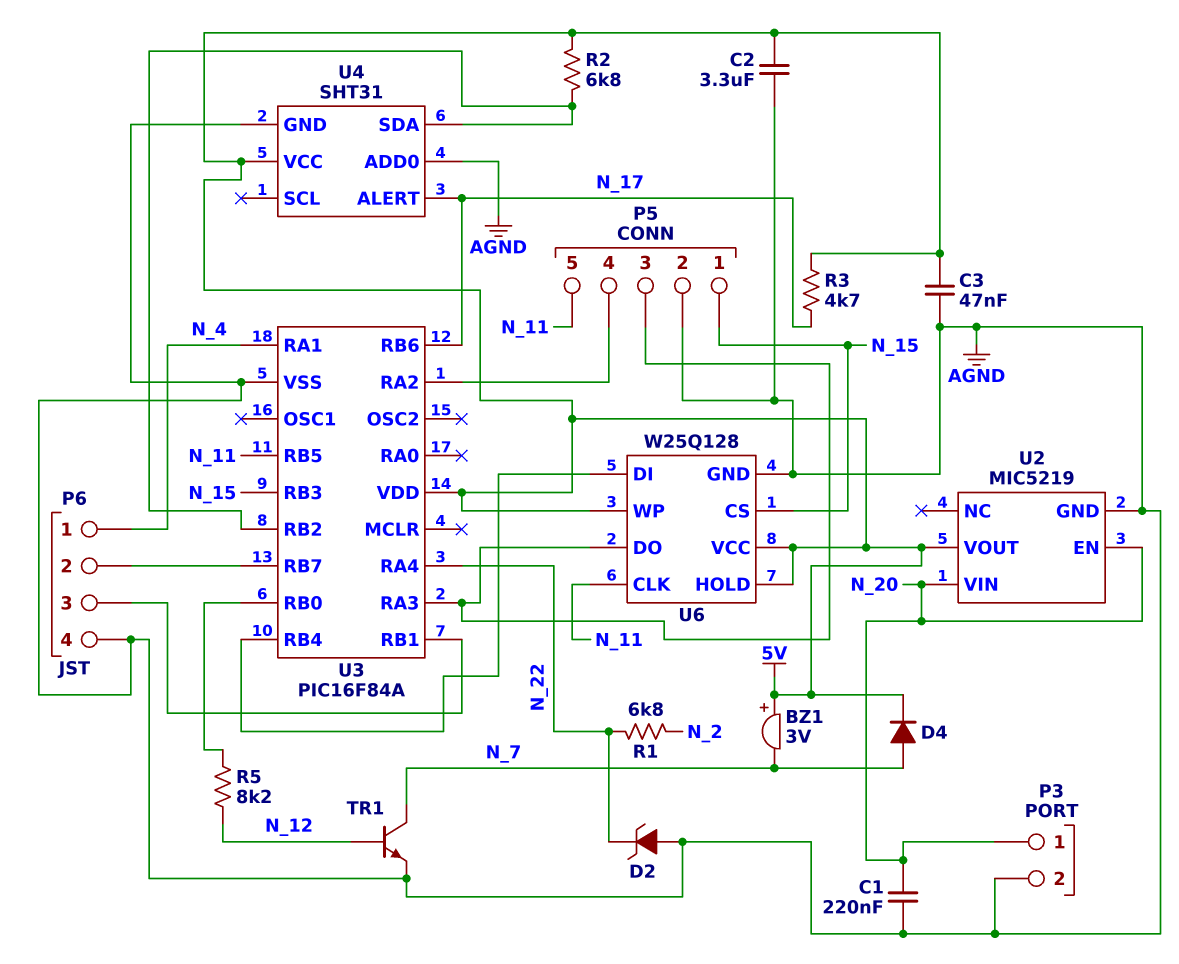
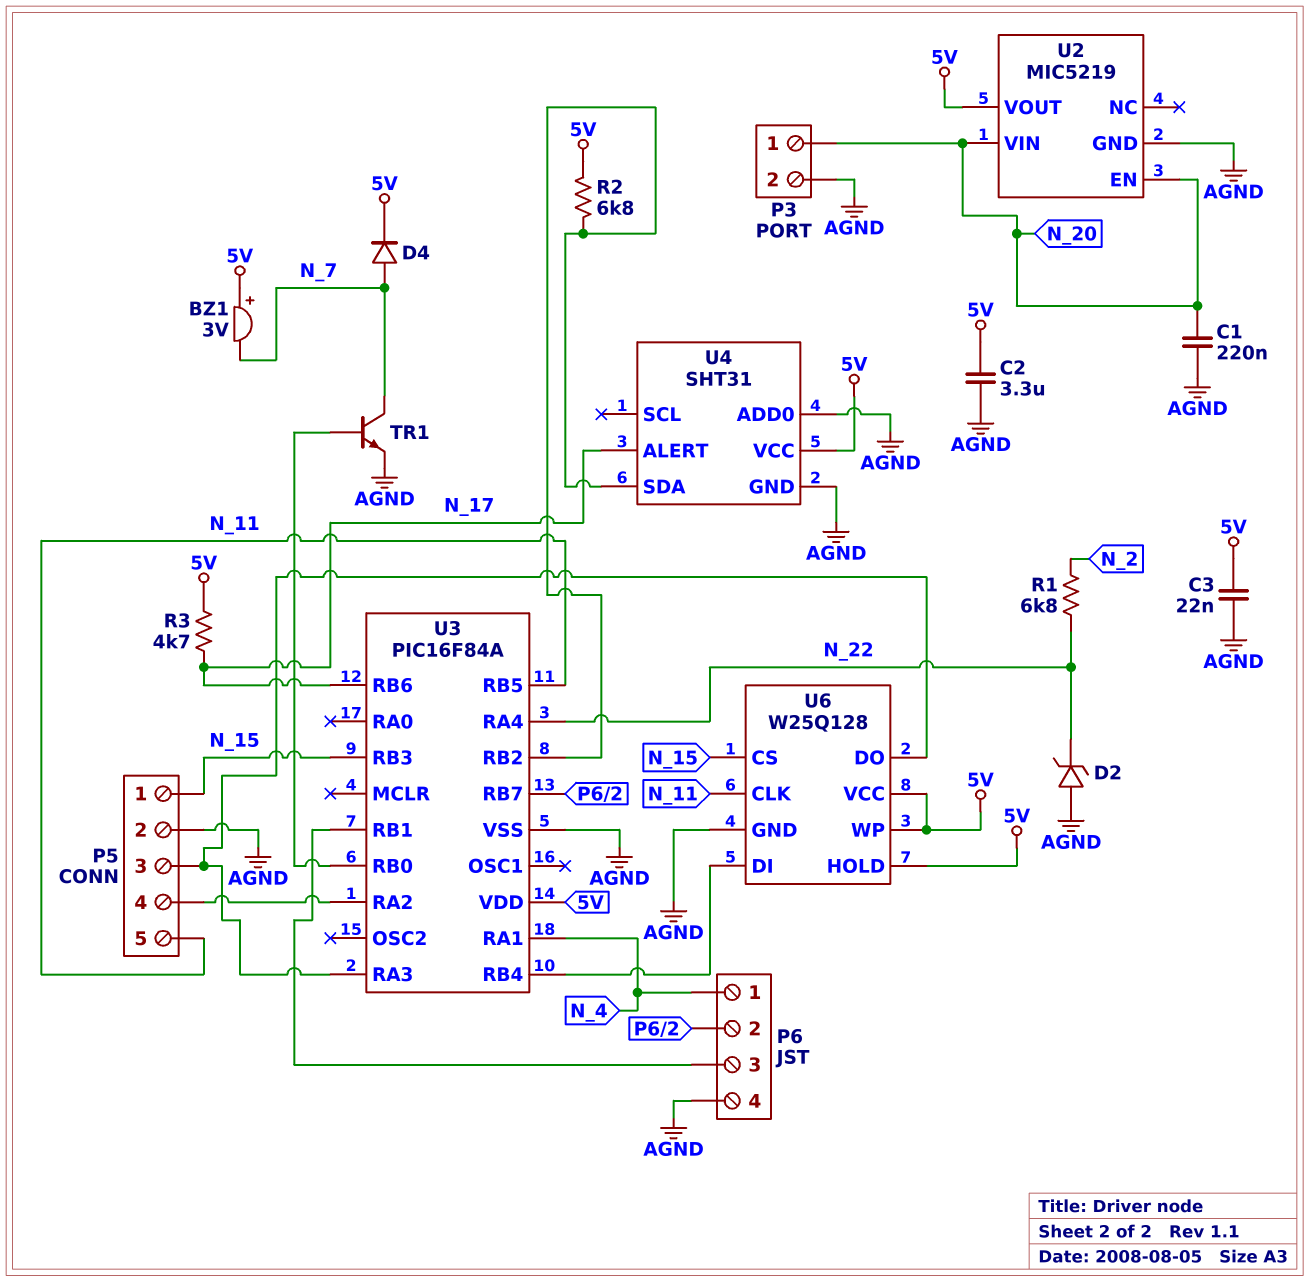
C3: 47nF (5V, AGND) -> 22nF (5V, AGND)
R5: 8.2k (N_12, U3/RB0) -> none
TR1: NPN (B N_12, C N_7, E AGND) -> NPN (B U3/RB0, C N_7, E AGND)

